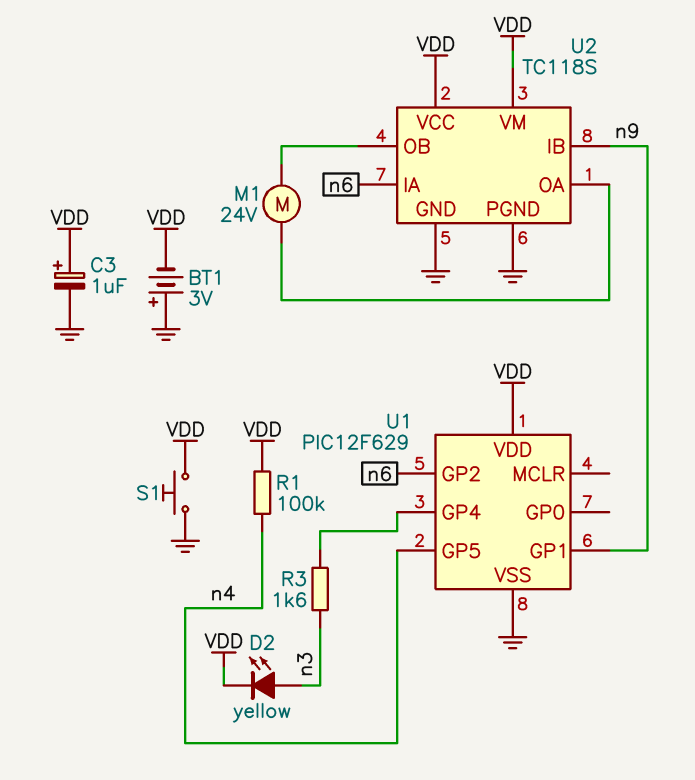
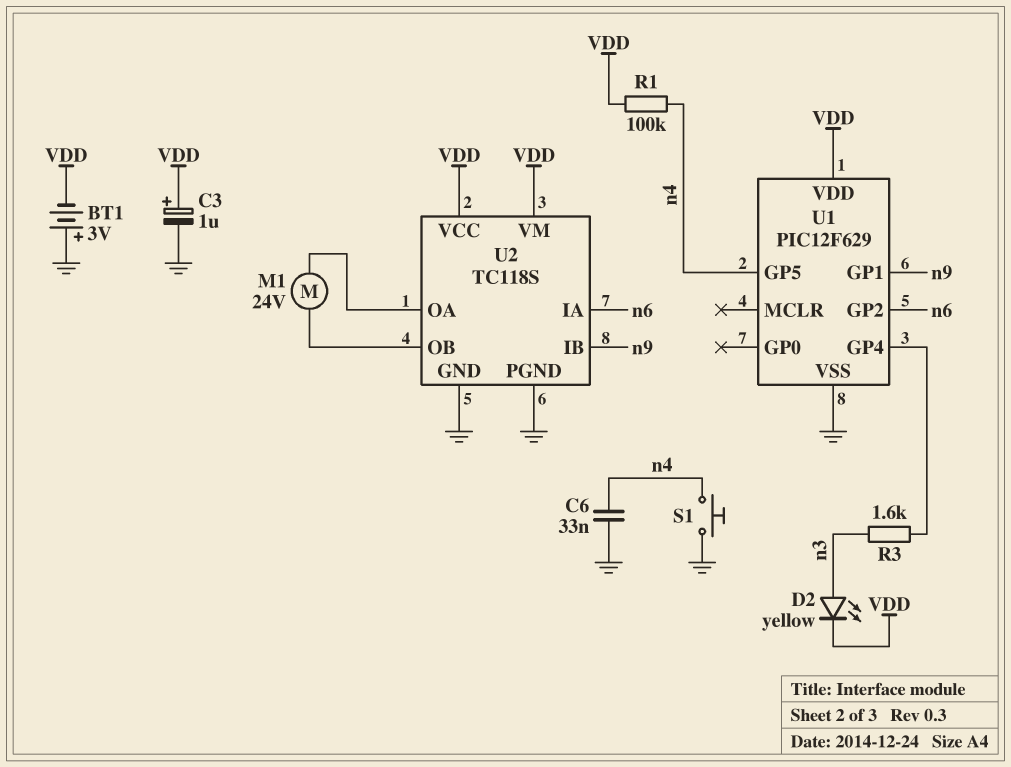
C6: none -> 33nF (GND, n4)
S1: button (GND, VDD) -> button (GND, n4)

